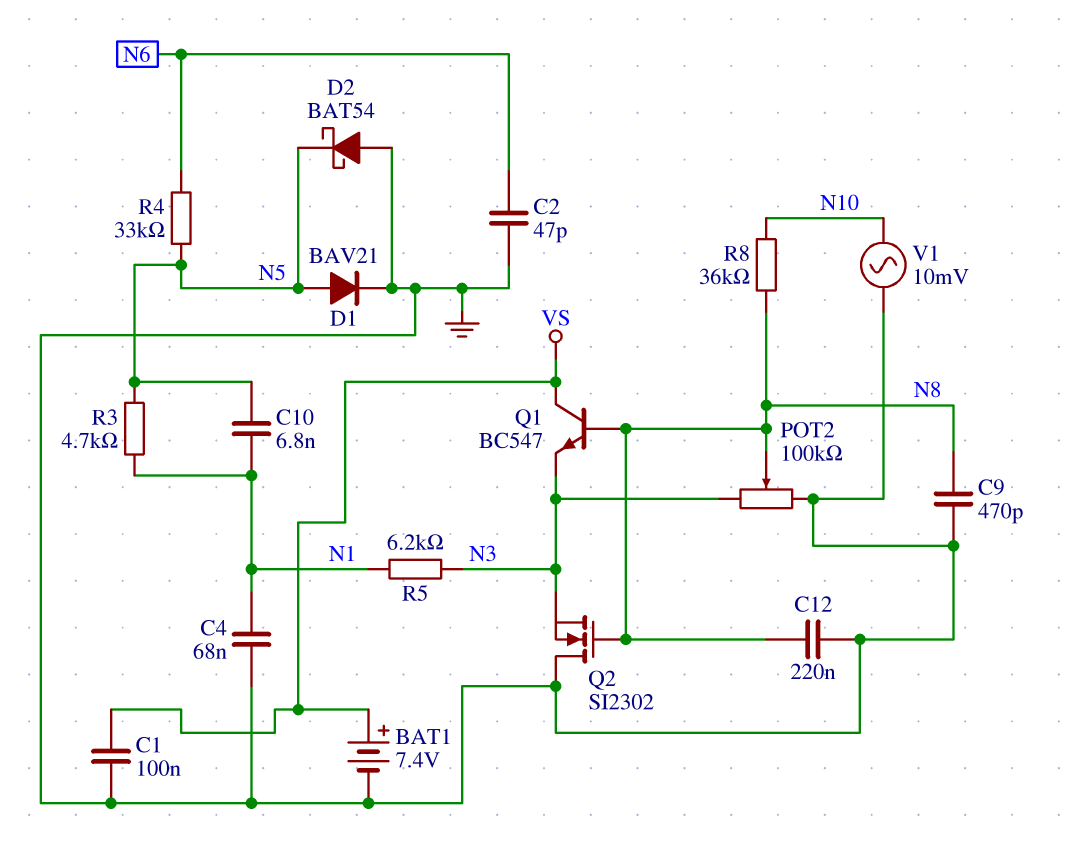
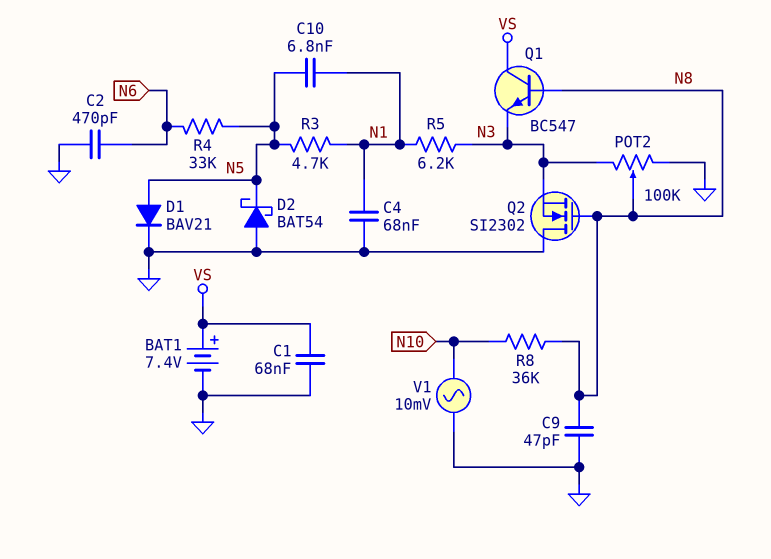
C1: 100nF (GND, VS) -> 68nF (GND, VS)
C2: 47pF (GND, N6) -> 470pF (GND, N6)
C9: 470pF (GND, N8) -> 47pF (GND, N8)
C12: 220nF (GND, N8) -> none

